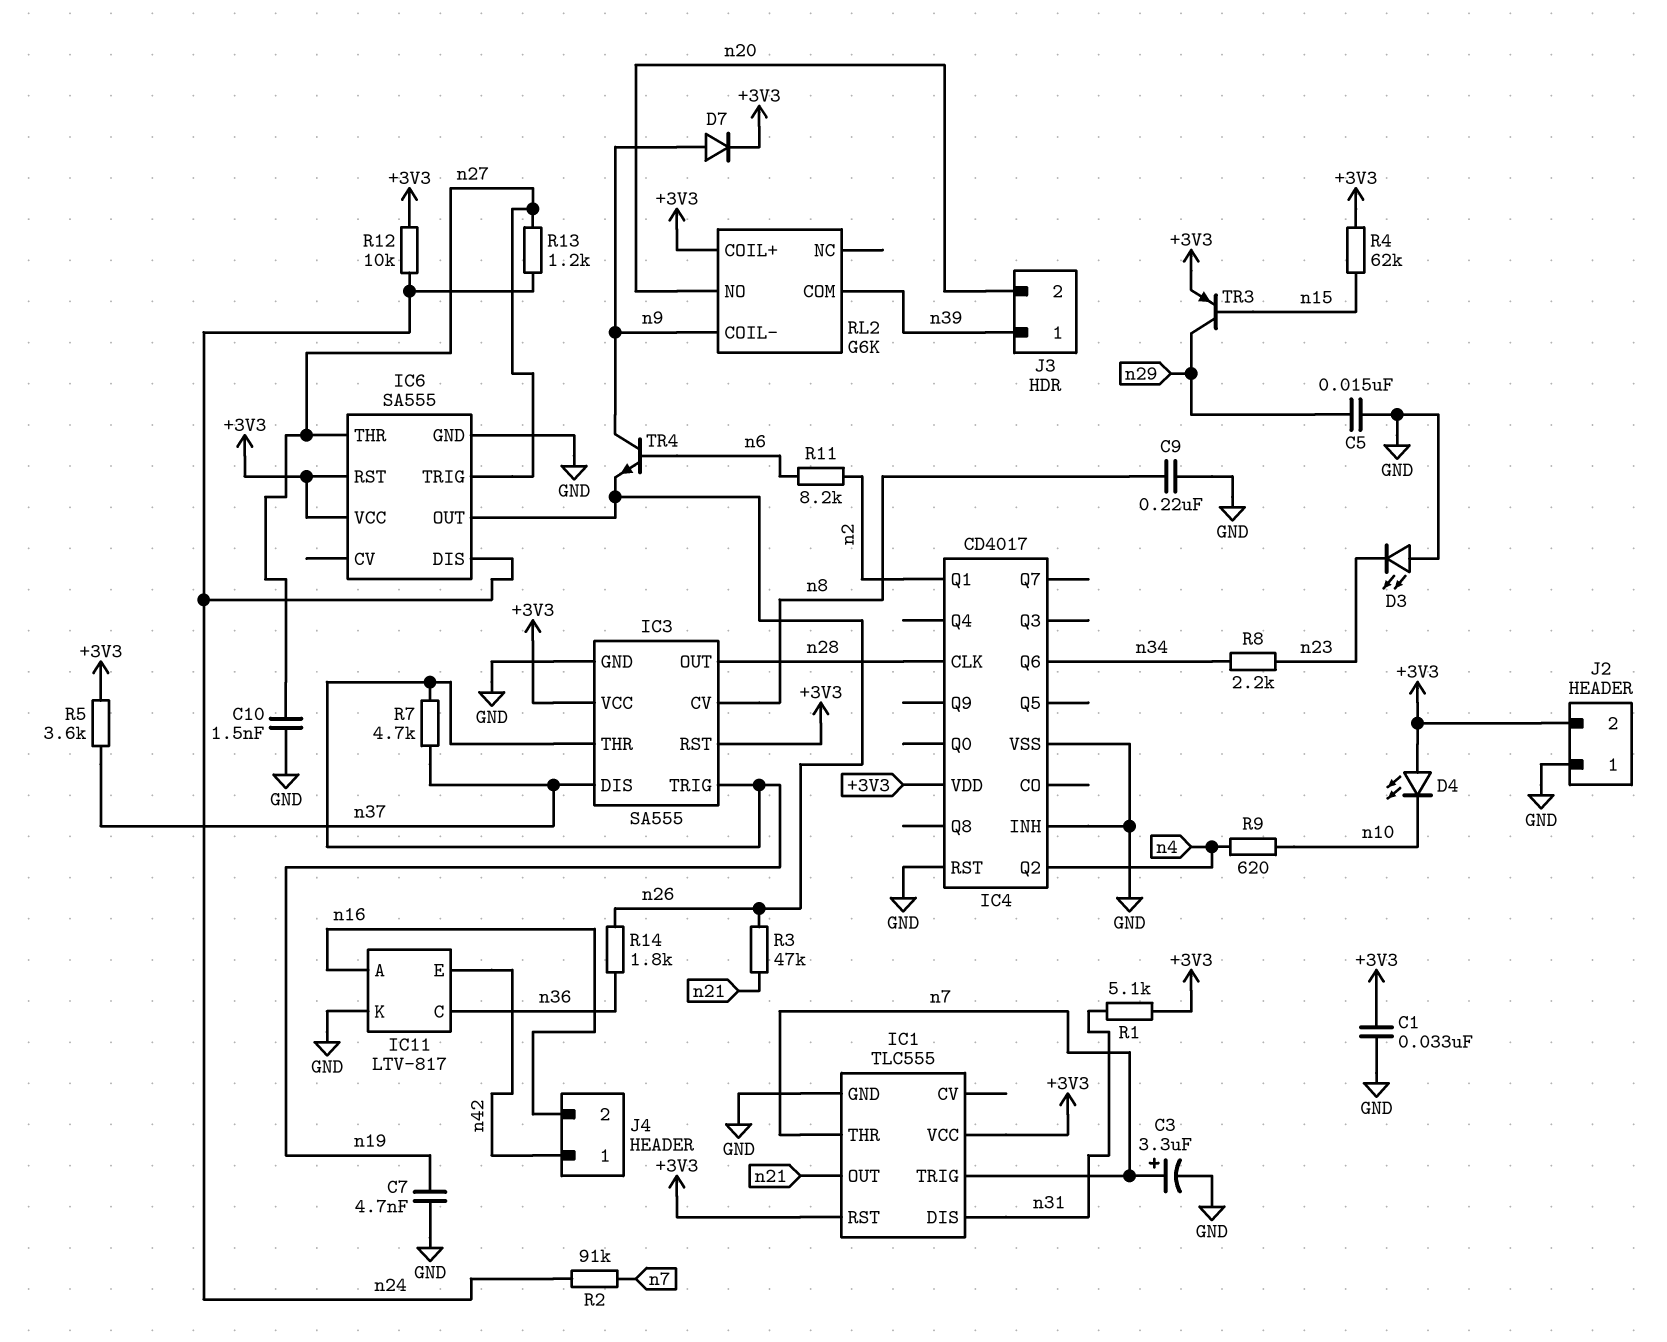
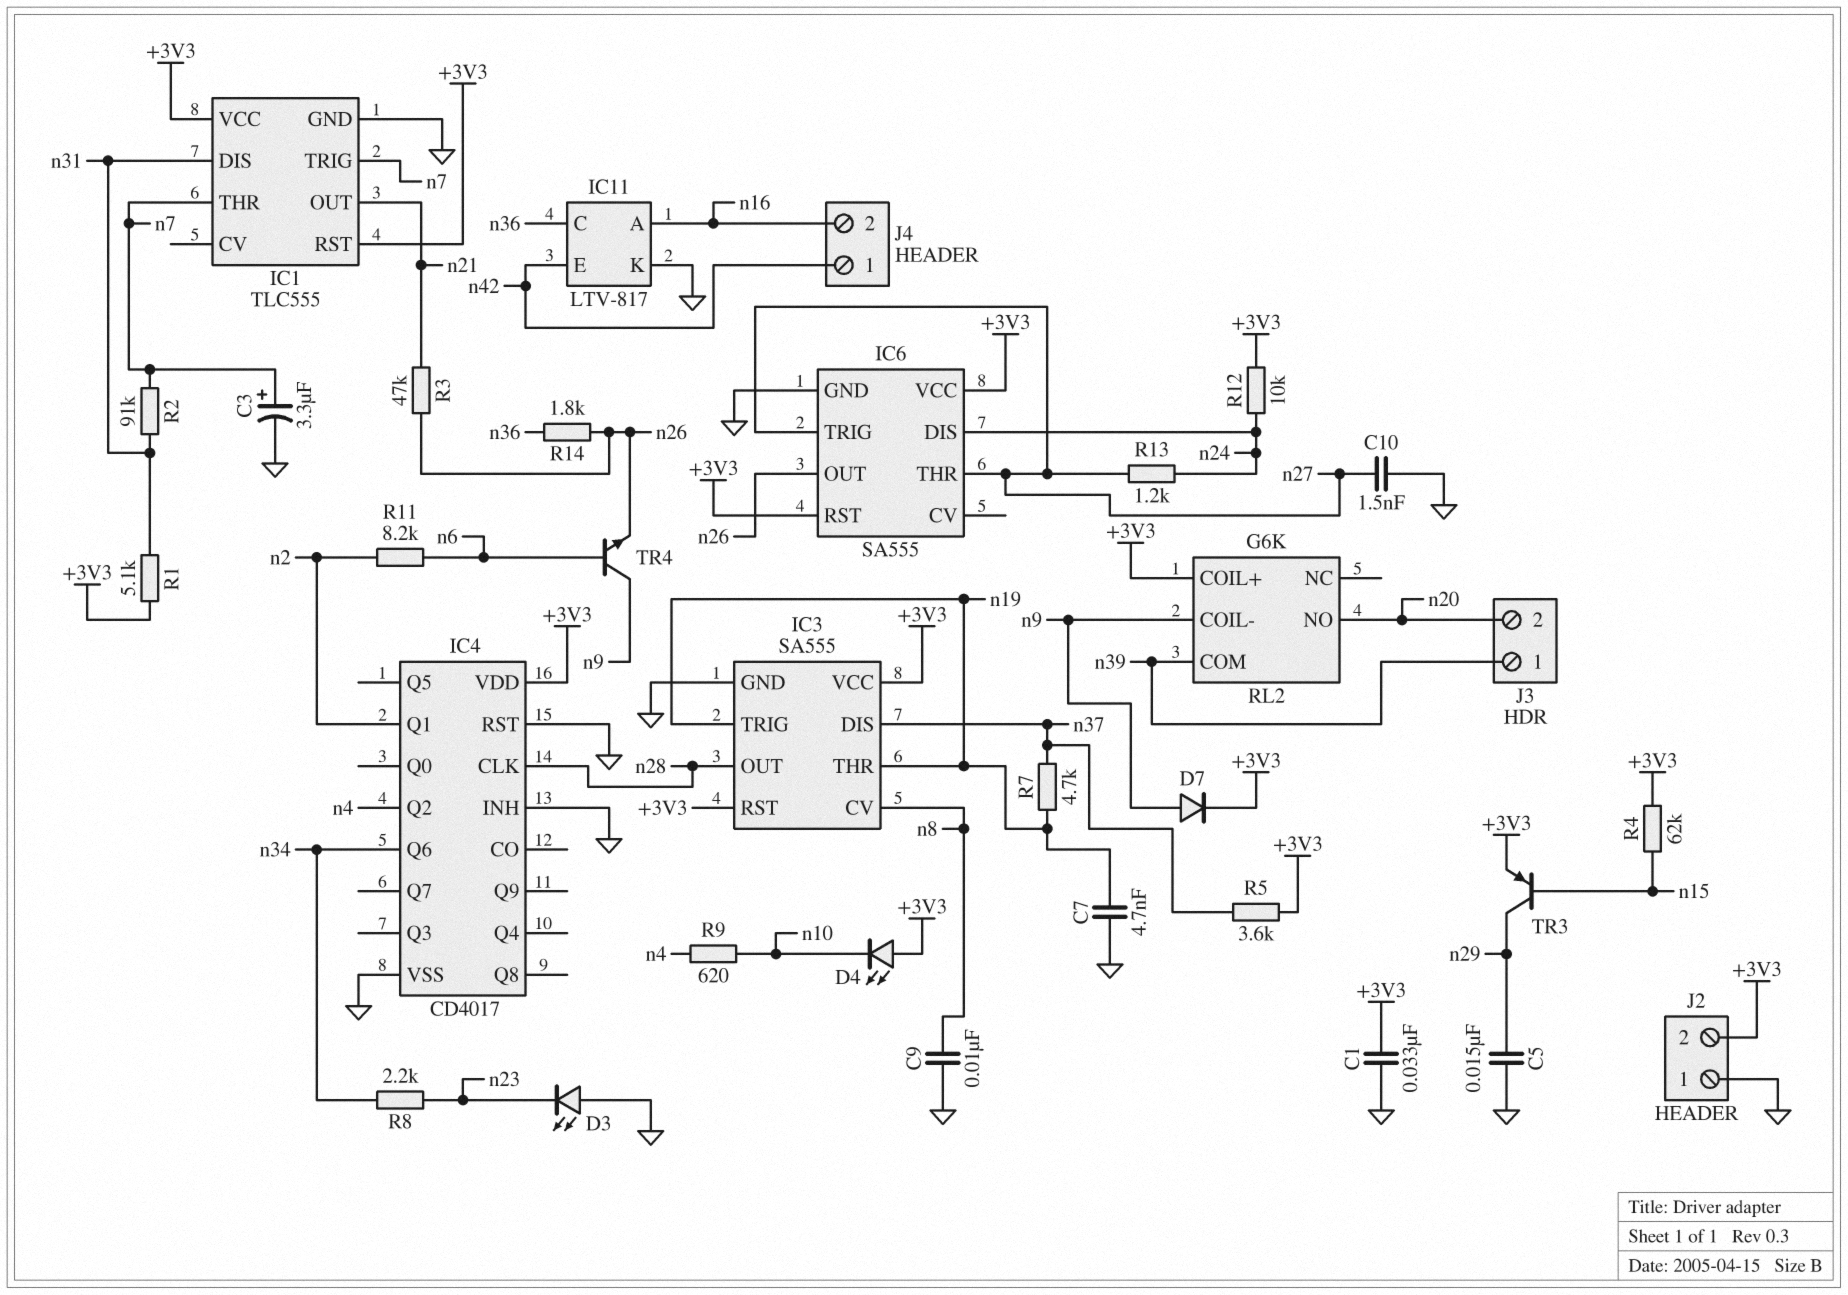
C9: 220nF (GND, n8) -> 10nF (GND, n8)
R2: 91k (n7, n24) -> 91k (n7, n31)

